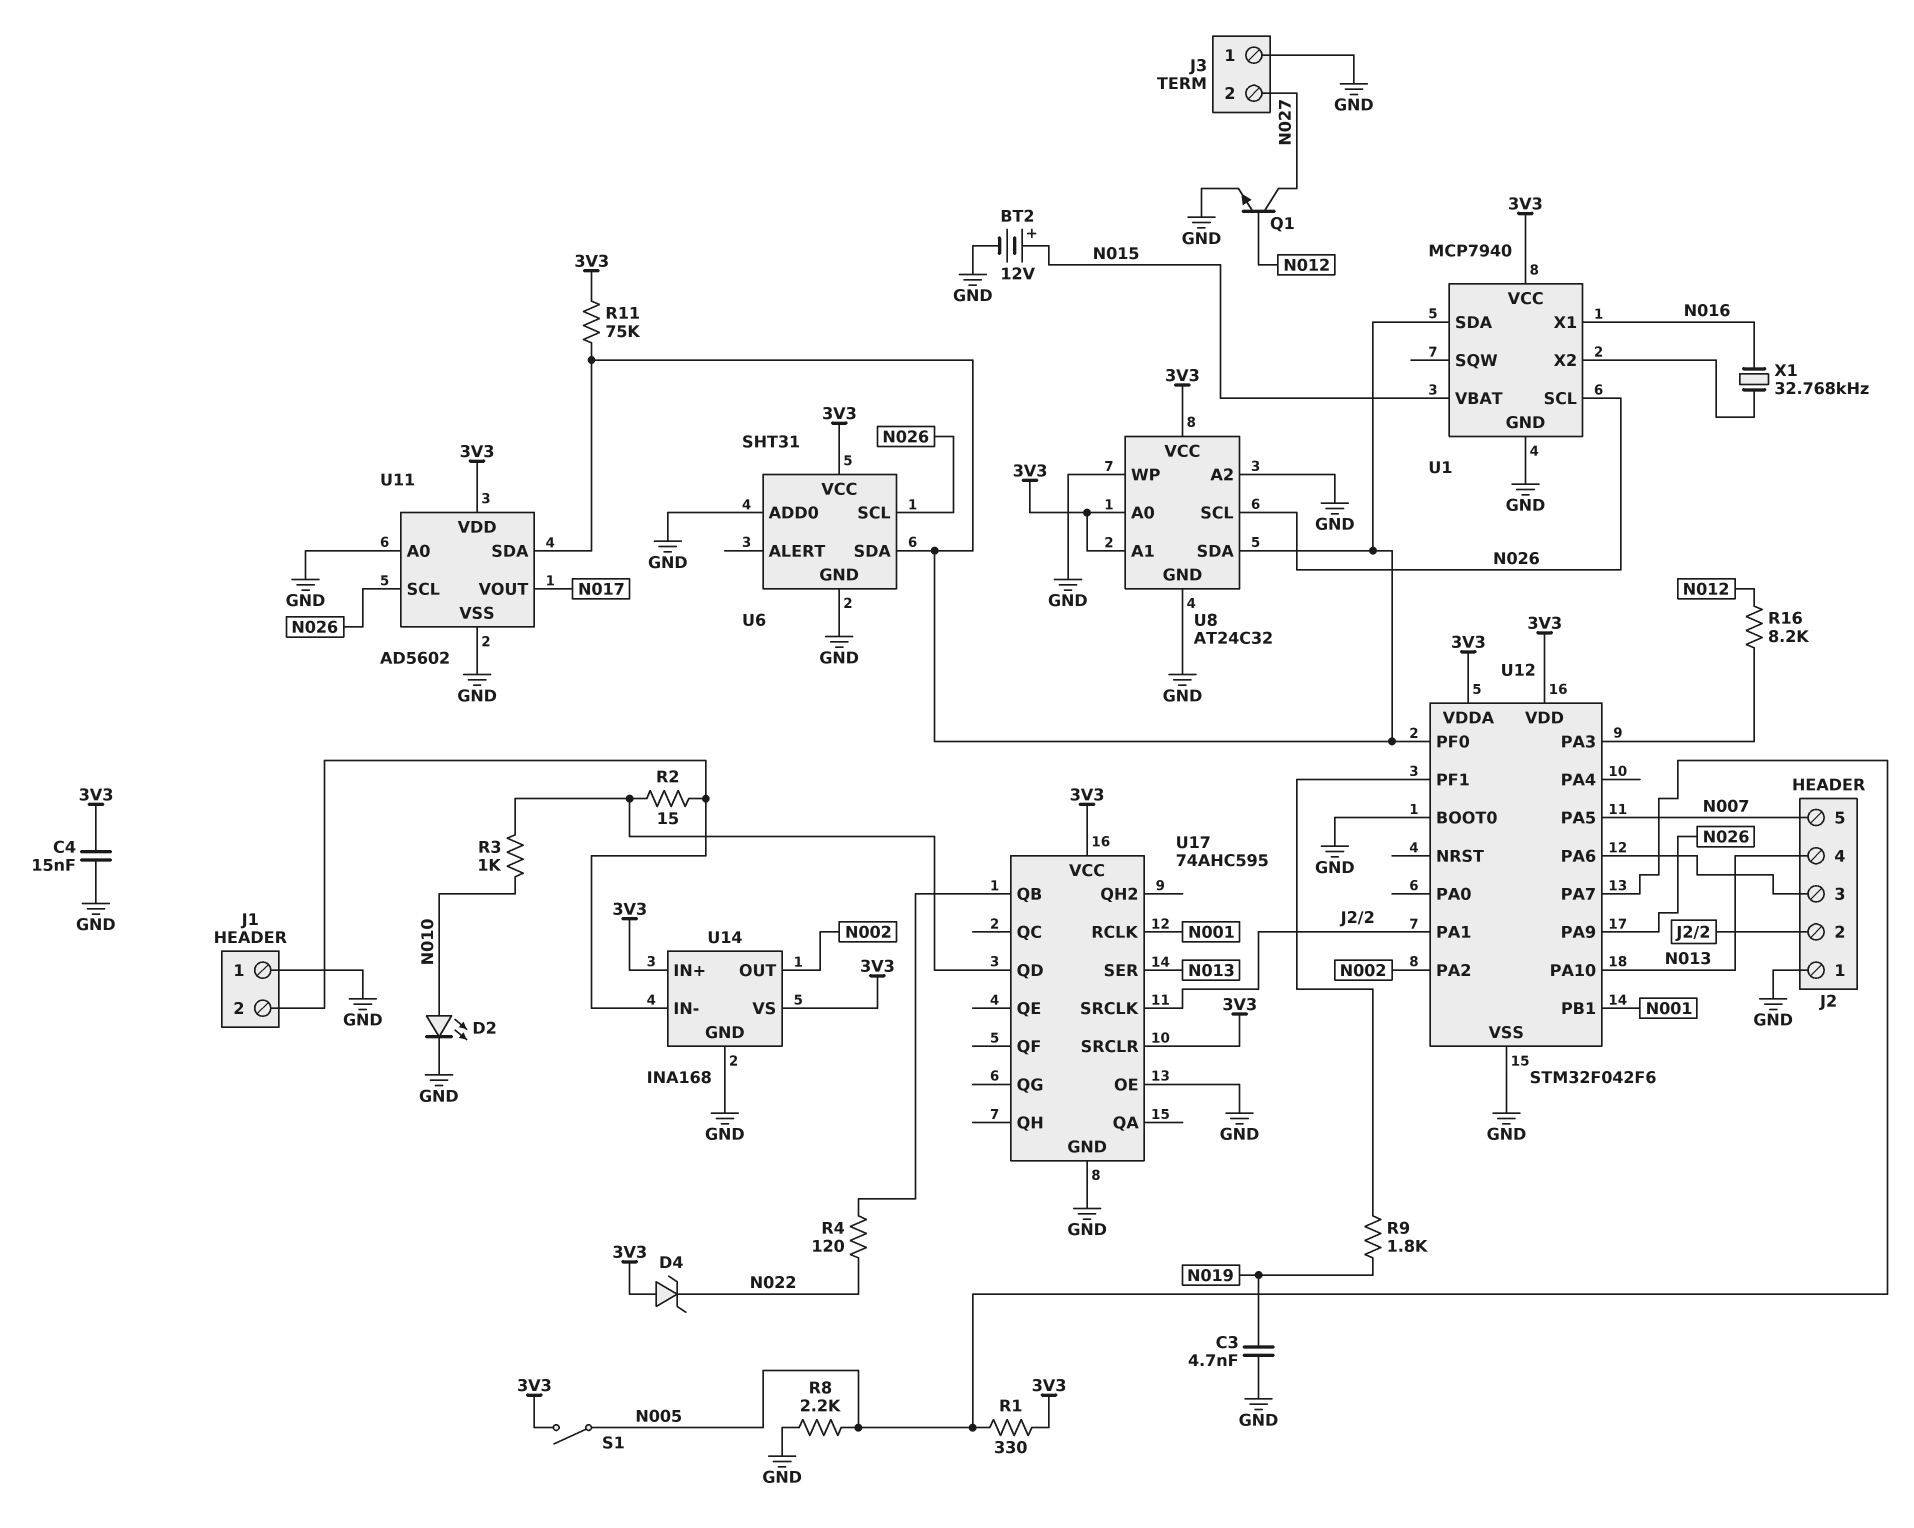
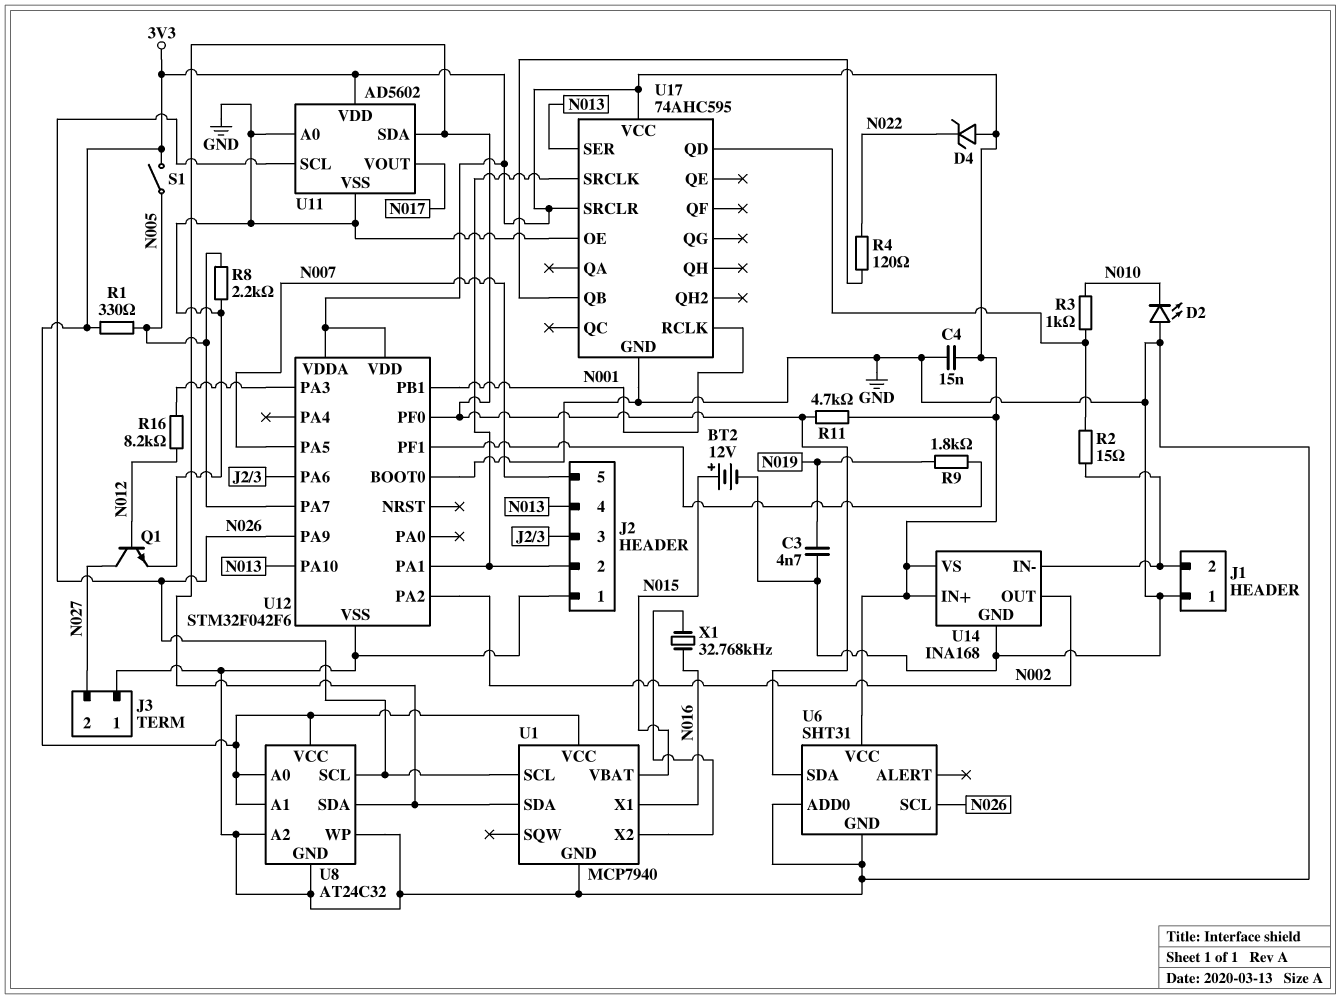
D2: LED (A N010, K GND) -> LED (A GND, K N010)
R11: 75k (3V3, U1/SDA) -> 4.7k (3V3, U1/SDA)

